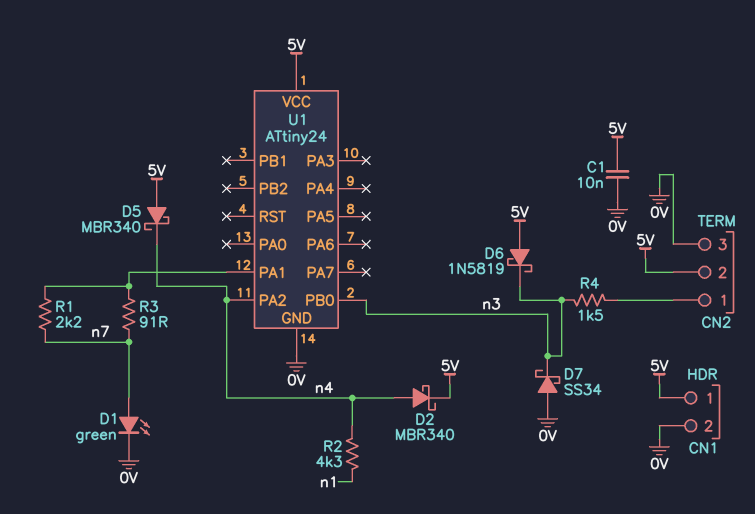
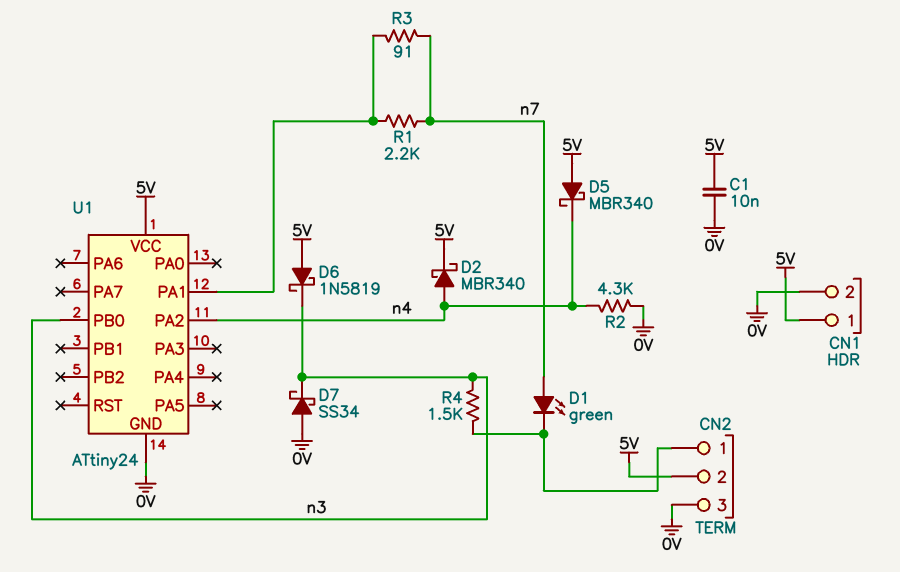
D1: LED green (A n7, K 0V) -> LED green (A n7, K CN2/1)
R2: 4.3k (n1, n4) -> 4.3k (0V, n4)

